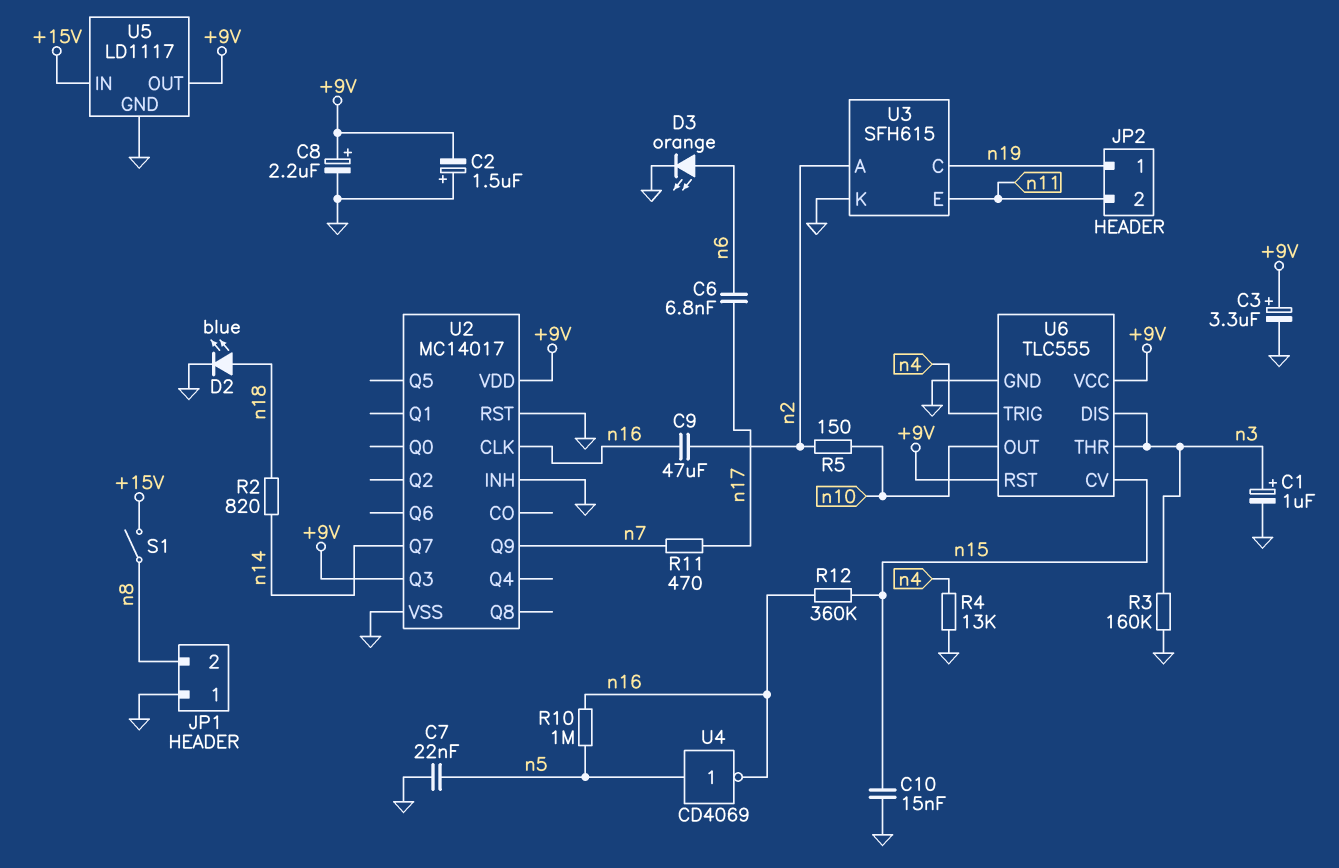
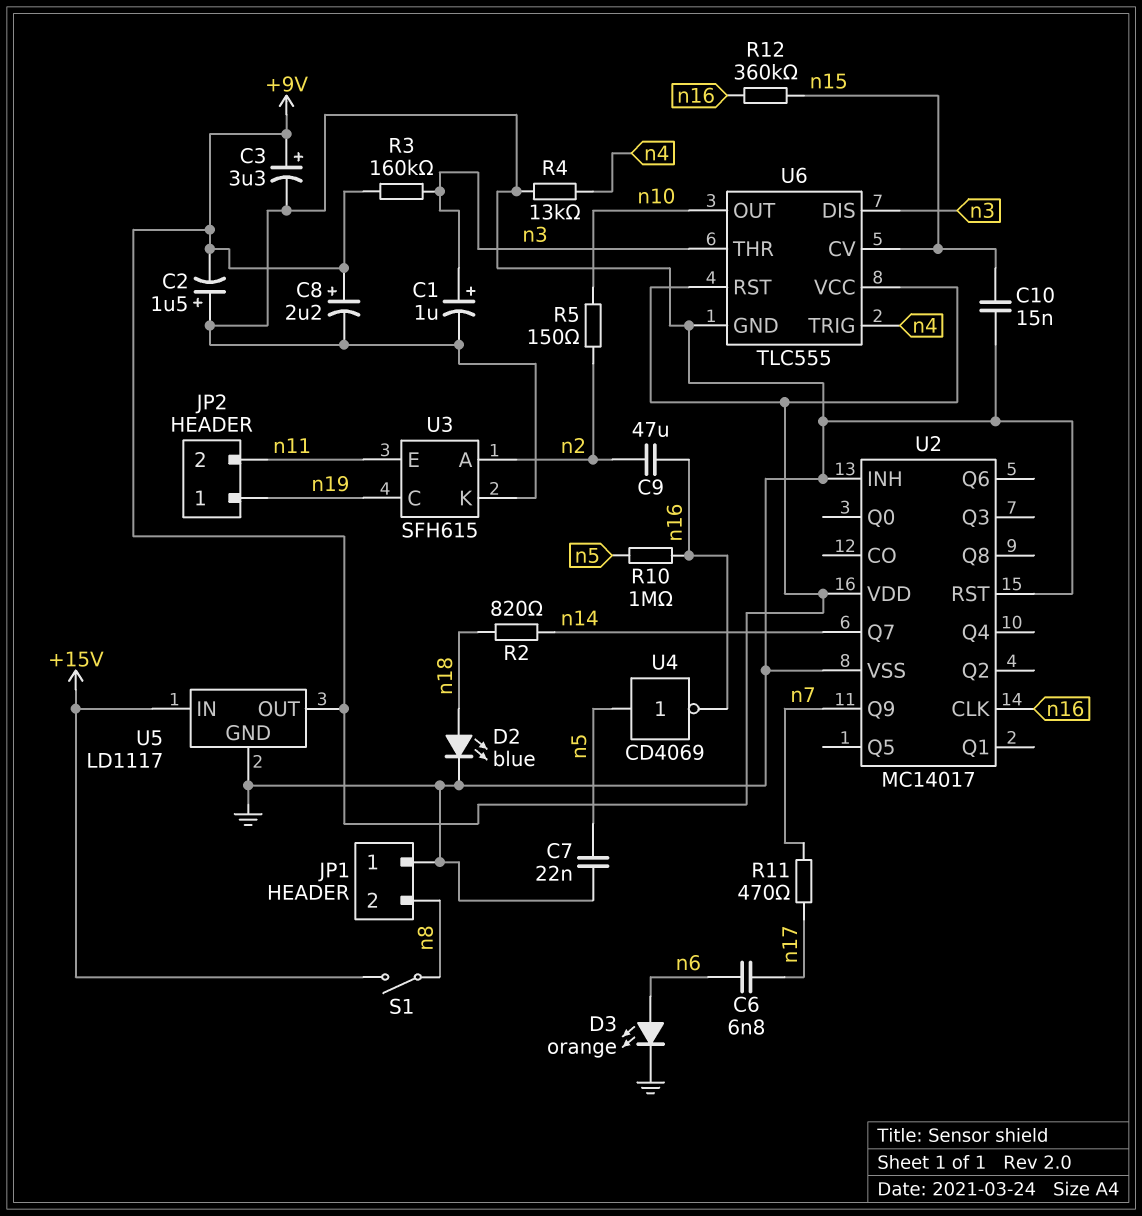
R3: 160k (GND, n3) -> 160k (+9V, n3)
U2 pin Q3: +9V -> none

